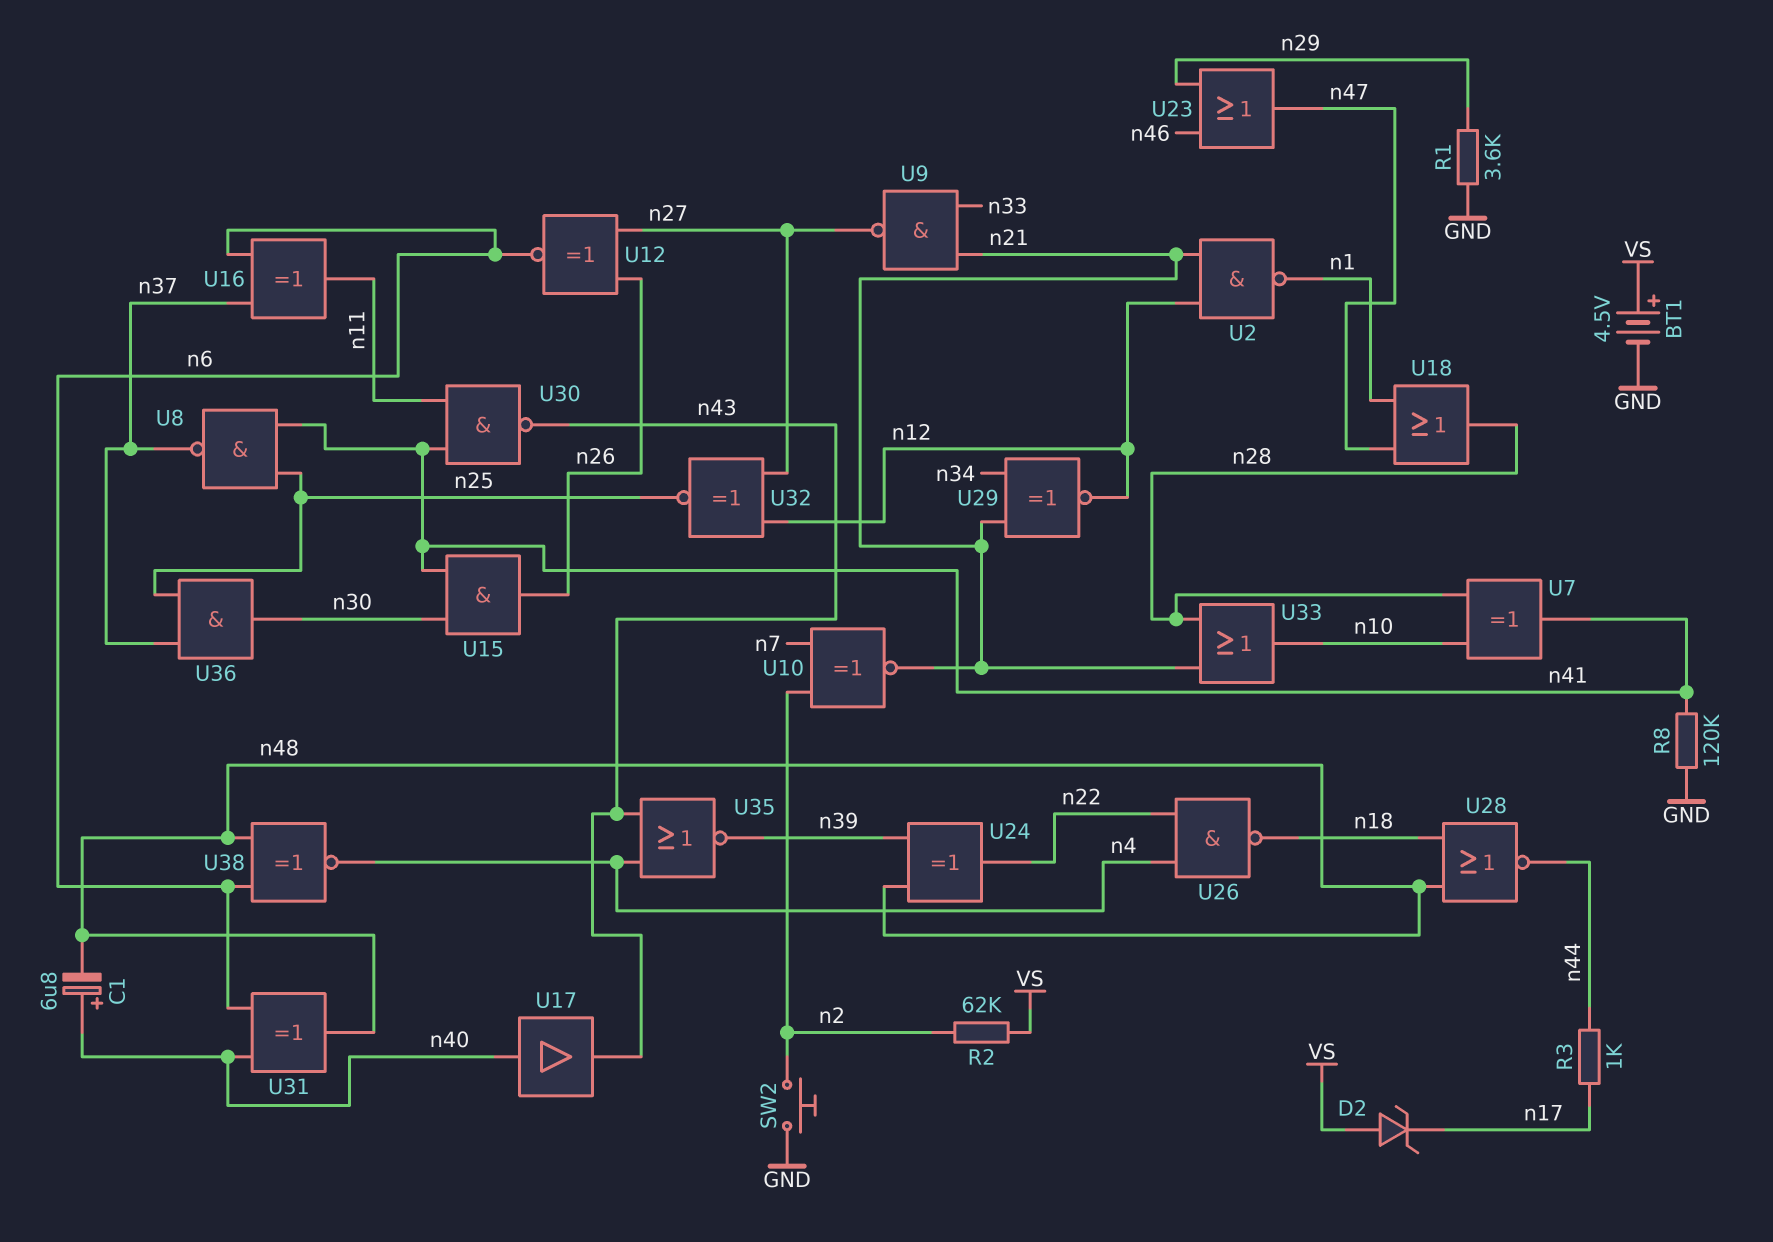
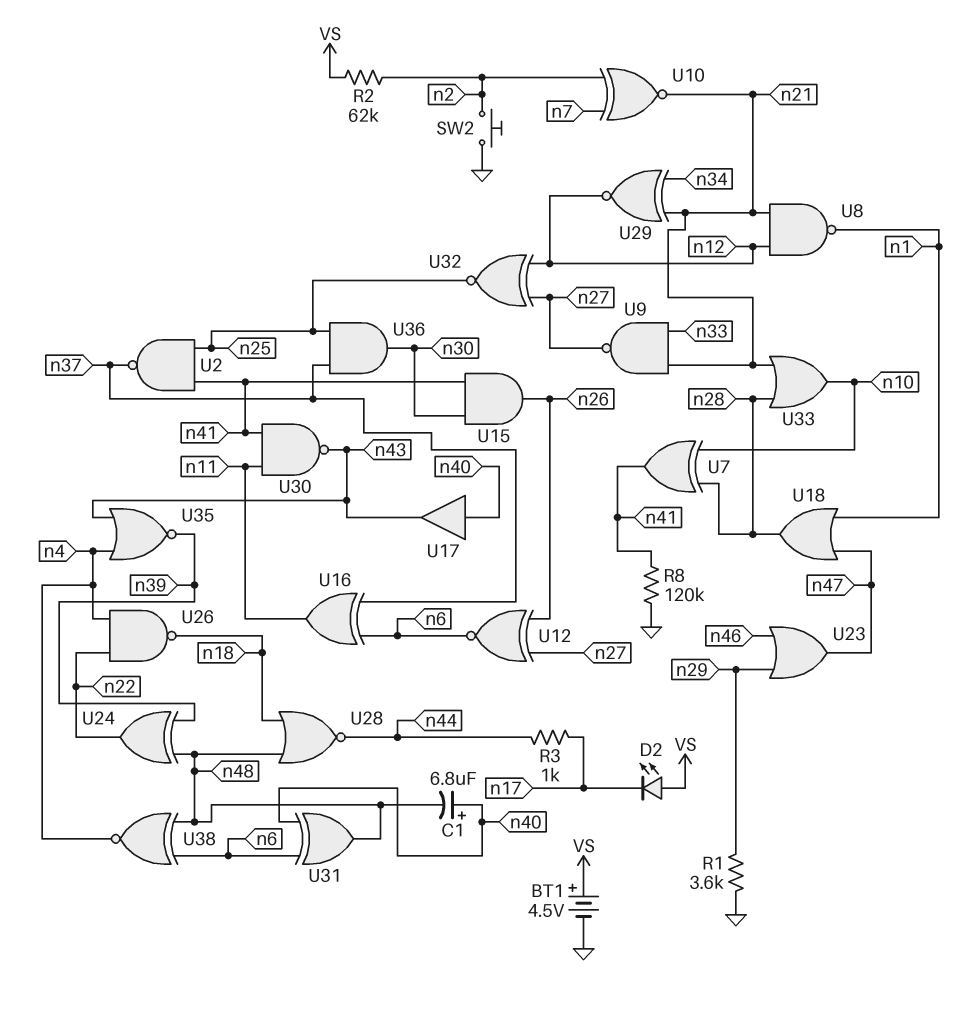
D2: zener (A VS, K n17) -> LED (A VS, K n17)
U2: NAND (in n12, in n21, out n1) -> NAND (in n25, in n41, out n37)
U8: NAND (in n25, in n41, out n37) -> NAND (in n12, in n21, out n1)

